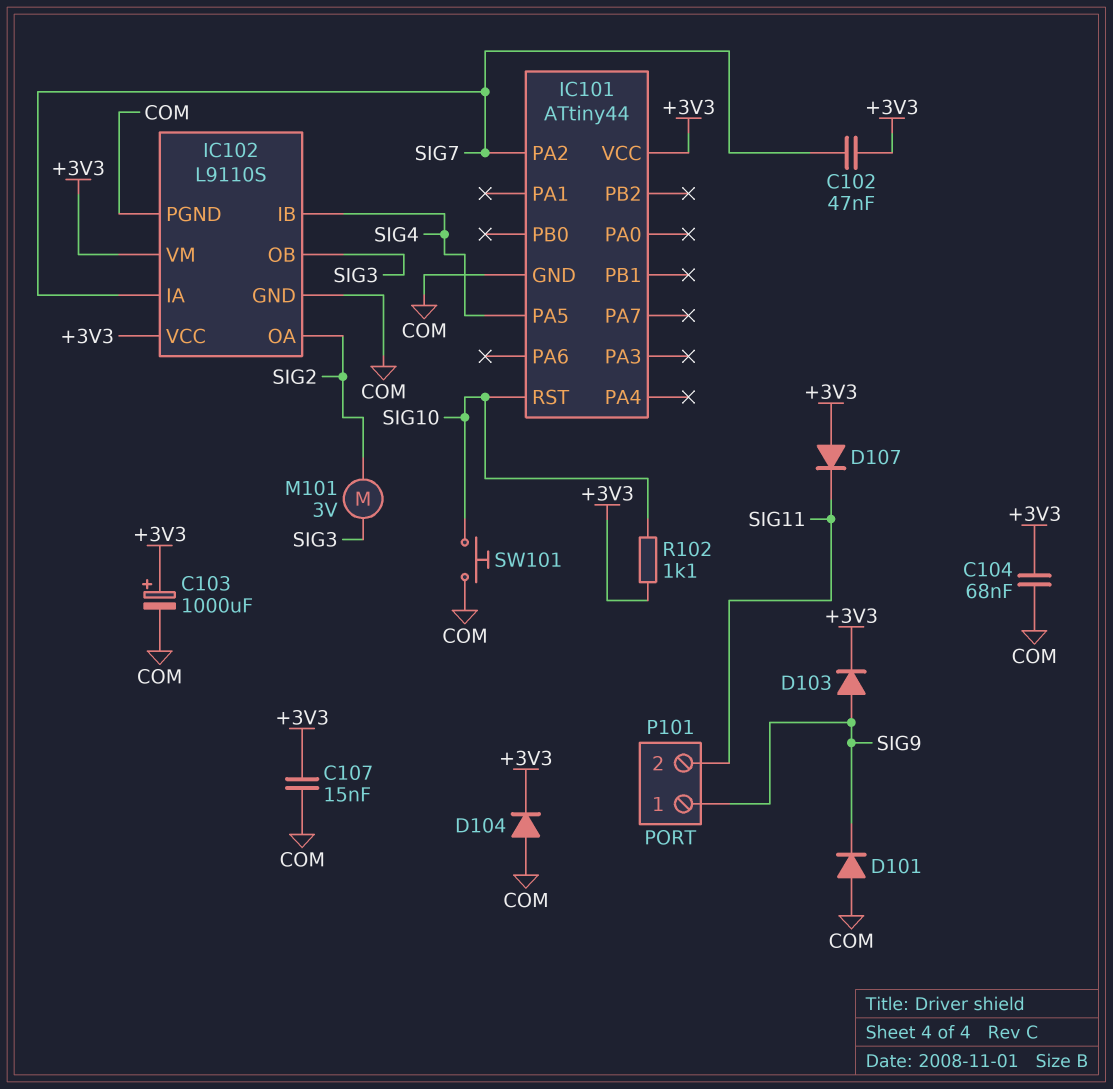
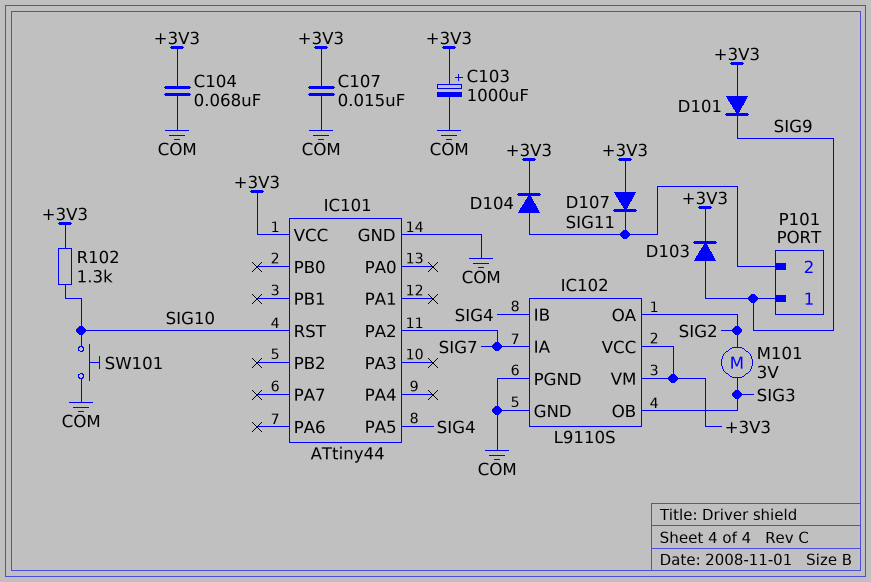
C102: 47nF (+3V3, SIG7) -> none
D101: diode (A COM, K SIG9) -> diode (A +3V3, K SIG9)
D104: diode (A COM, K +3V3) -> diode (A SIG11, K +3V3)
R102: 1.1k (+3V3, SIG10) -> 1.3k (+3V3, SIG10)

